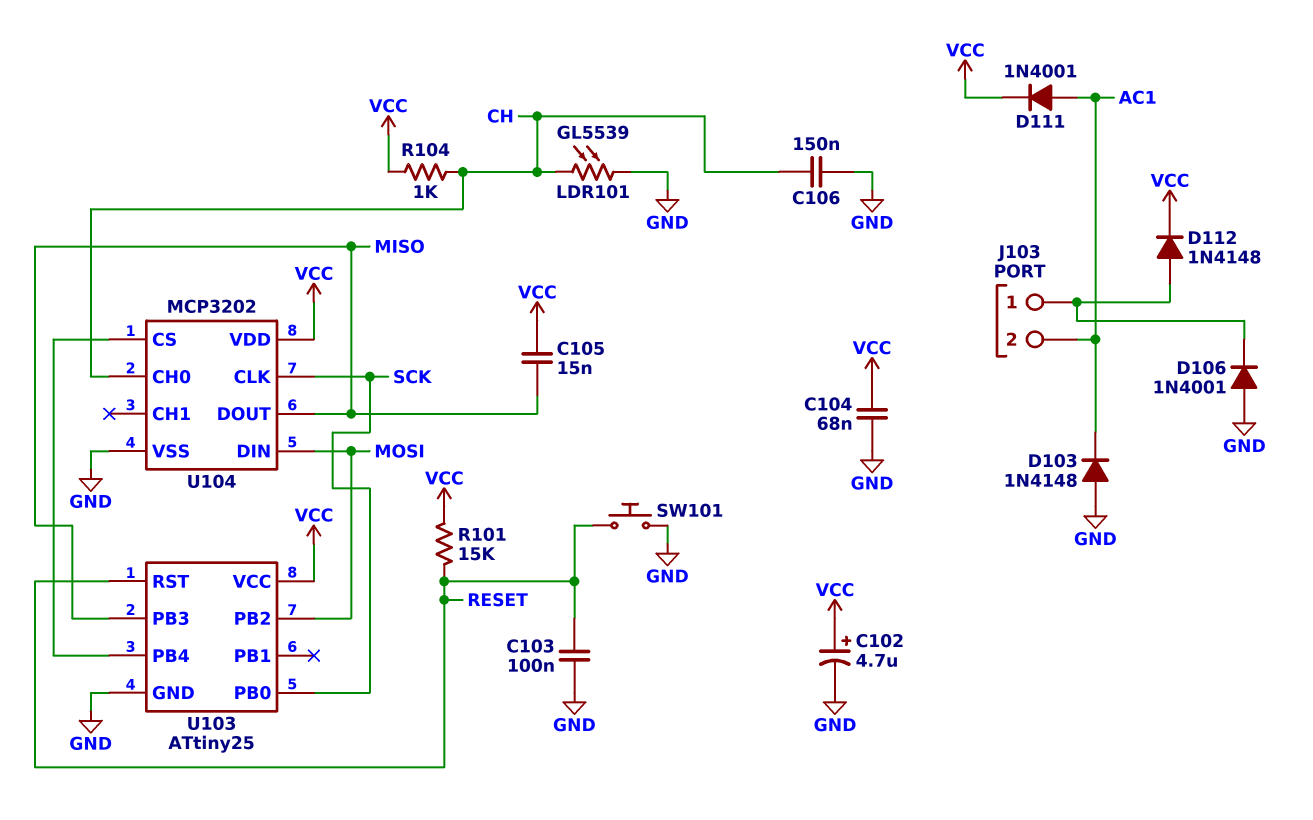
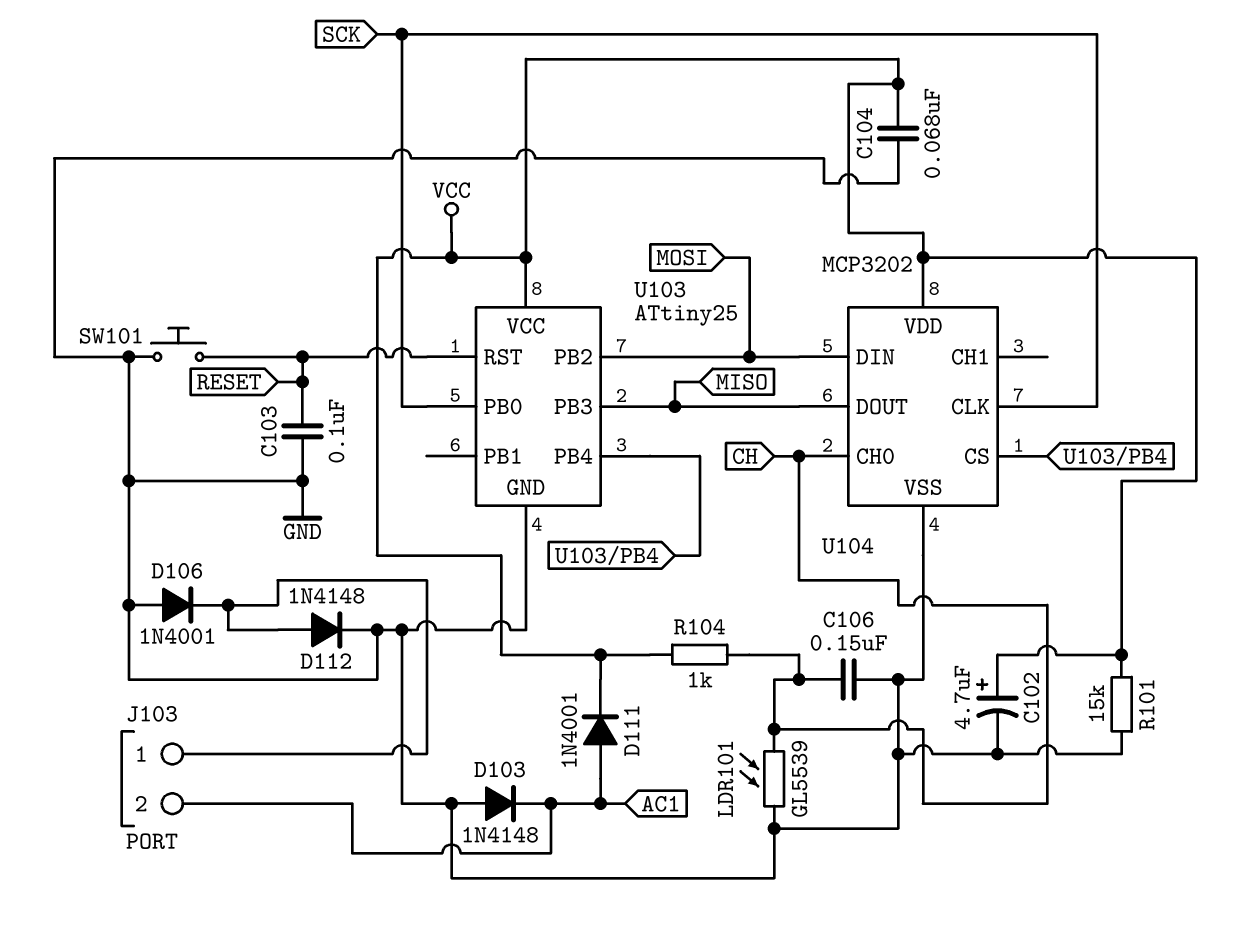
C105: 15nF (MISO, VCC) -> none
D112: diode 1N4148 (A J103/1, K VCC) -> diode 1N4148 (A J103/1, K GND)
R101: 15k (RESET, VCC) -> 15k (GND, VCC)

